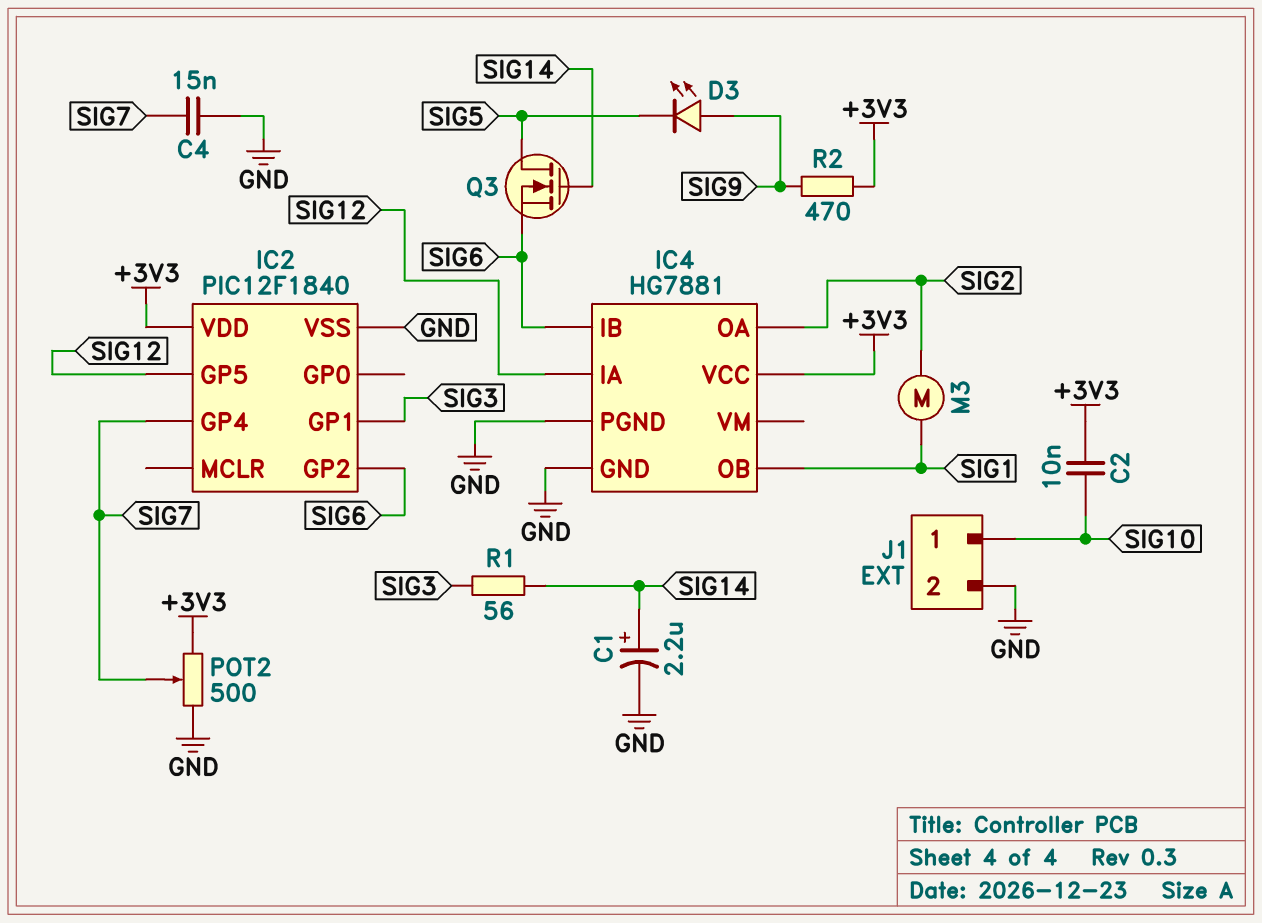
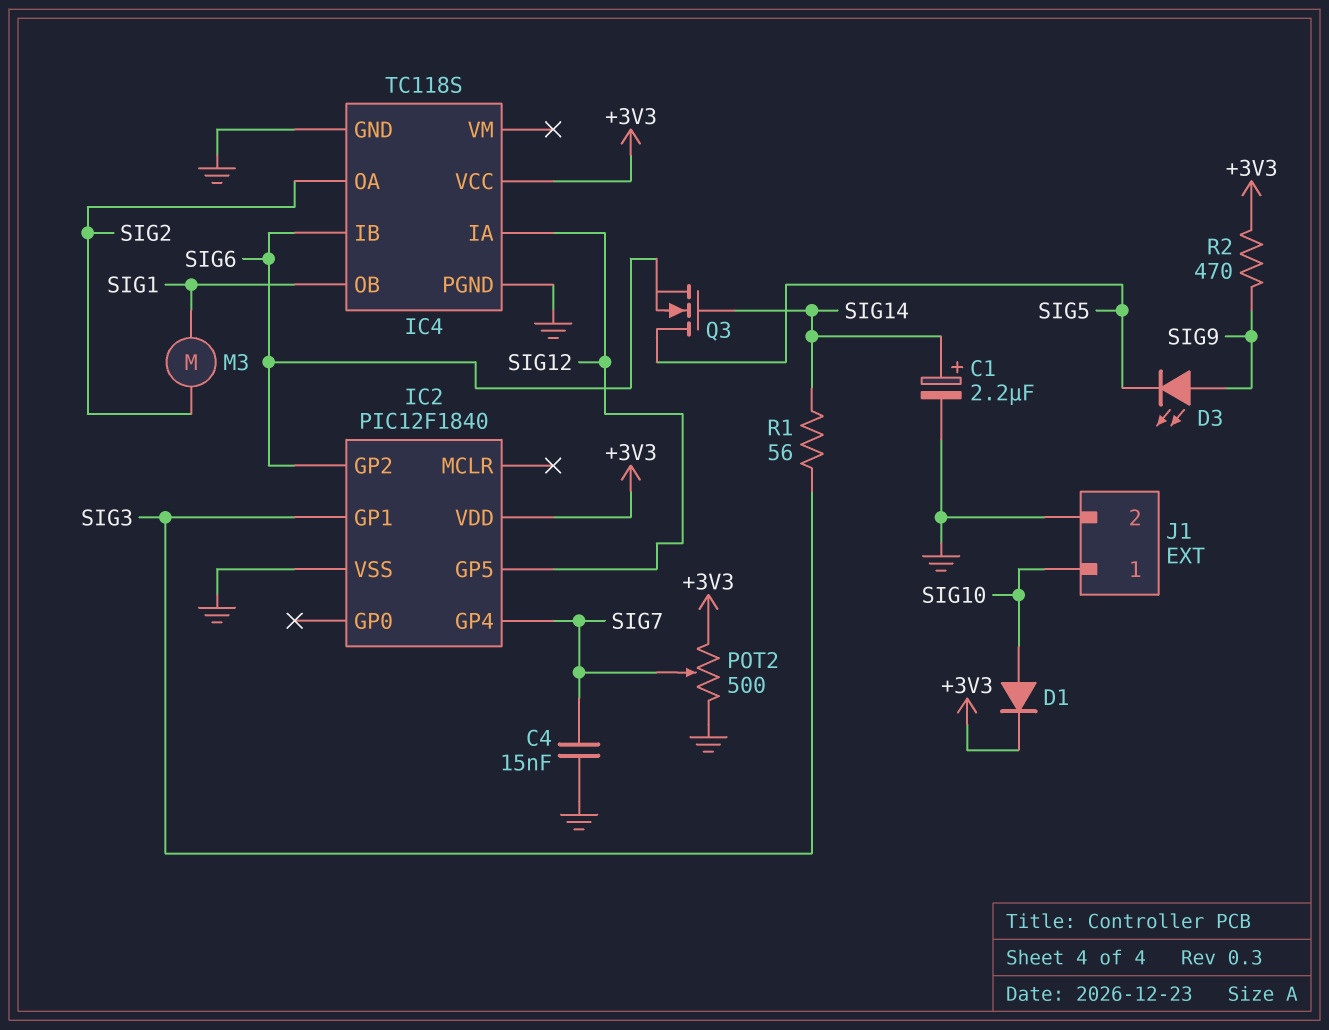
C2: 10nF (+3V3, SIG10) -> none
D1: none -> diode (A SIG10, K +3V3)
IC4: HG7881 -> TC118S

